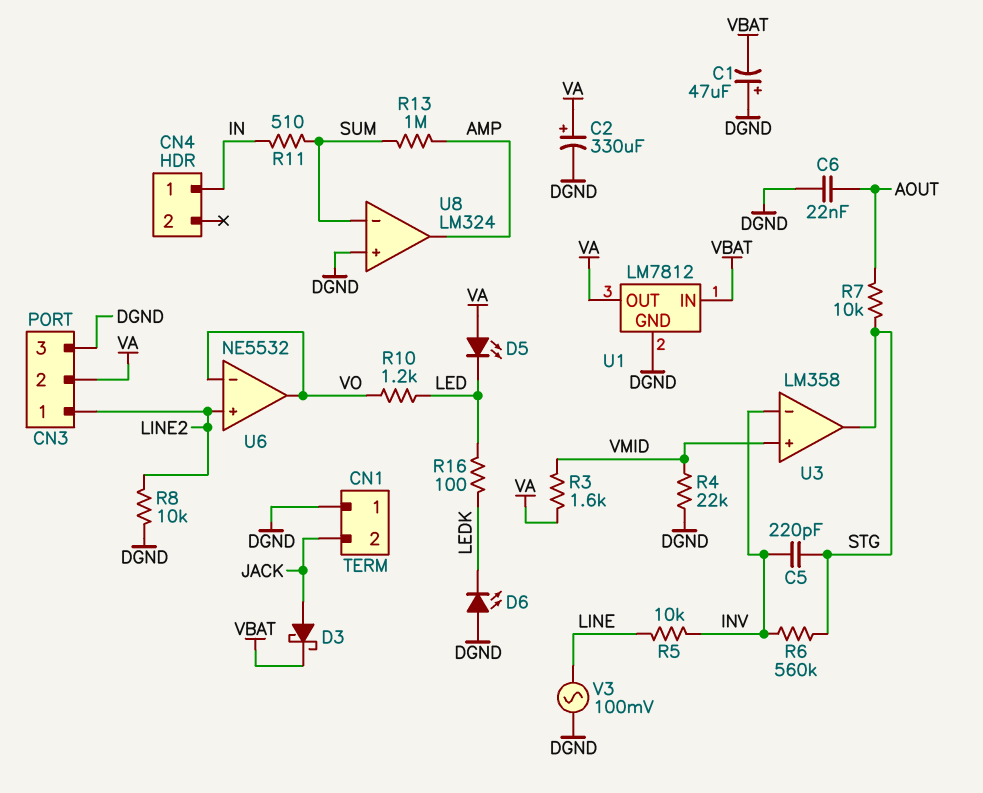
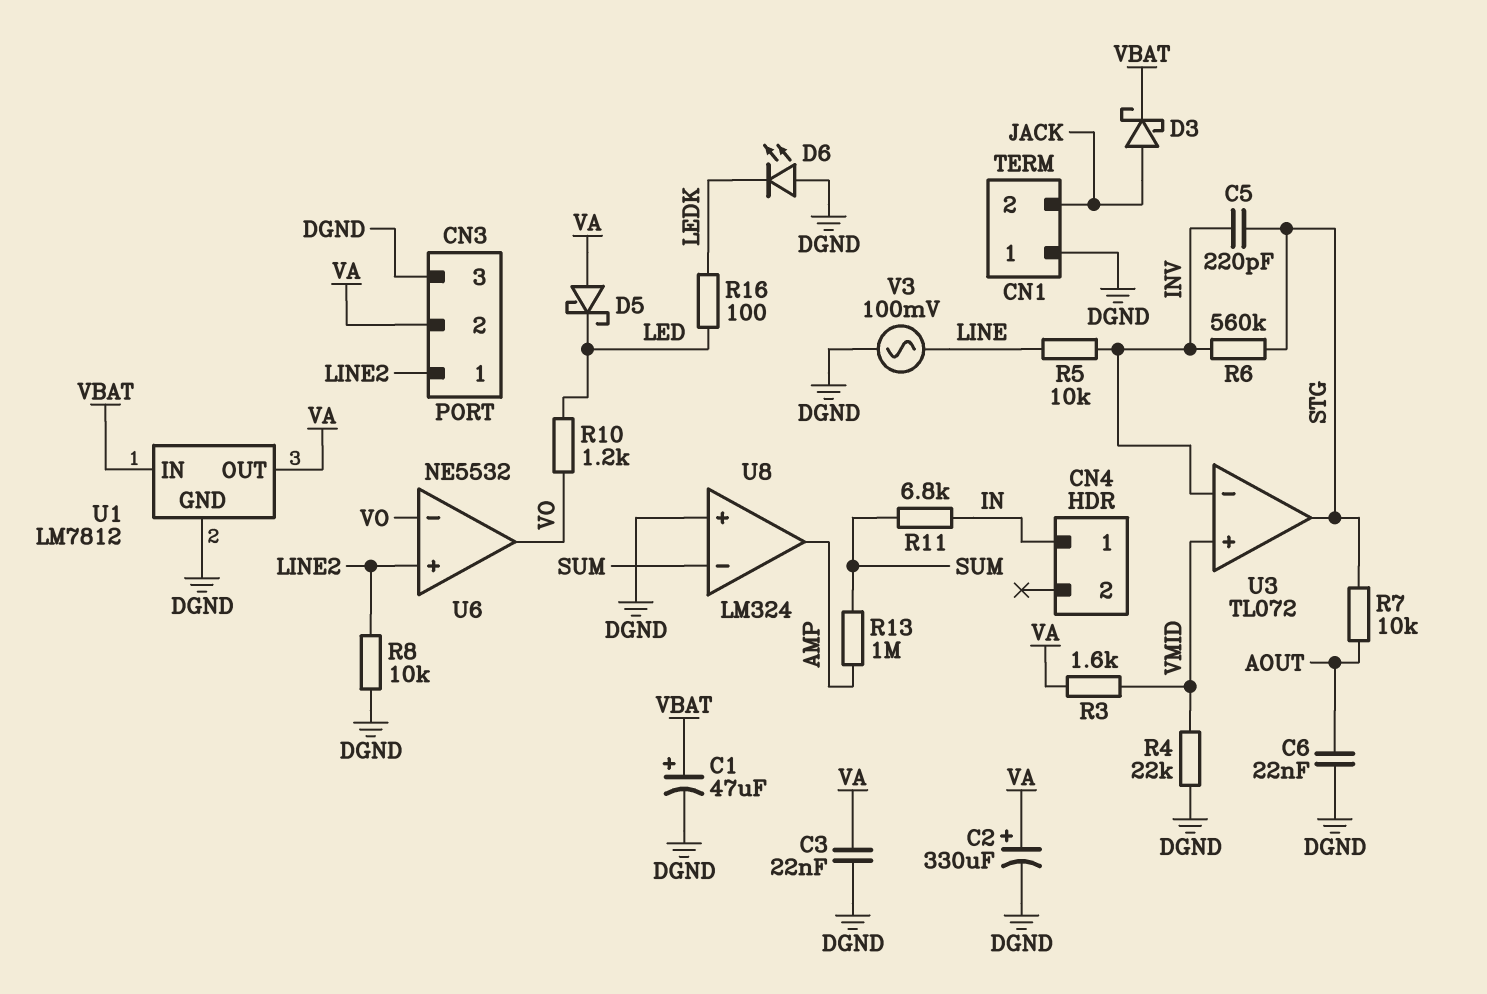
C1: 47uF (plus DGND, minus VBAT) -> 47uF (plus VBAT, minus DGND)
C3: none -> 22nF (DGND, VA)
D5: LED (A VA, K LED) -> schottky (A VA, K LED)
R11: 510 (IN, SUM) -> 6.8k (IN, SUM)
U3: LM358 -> TL072

